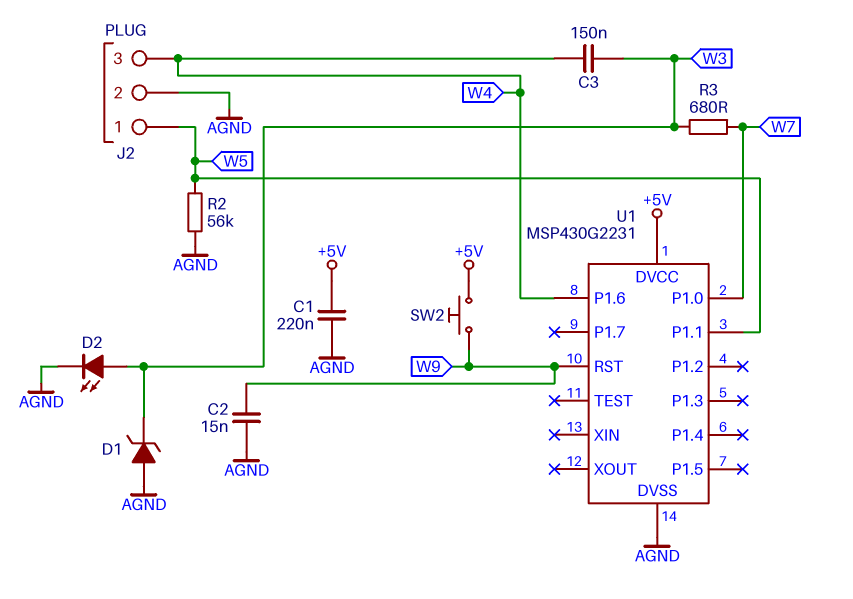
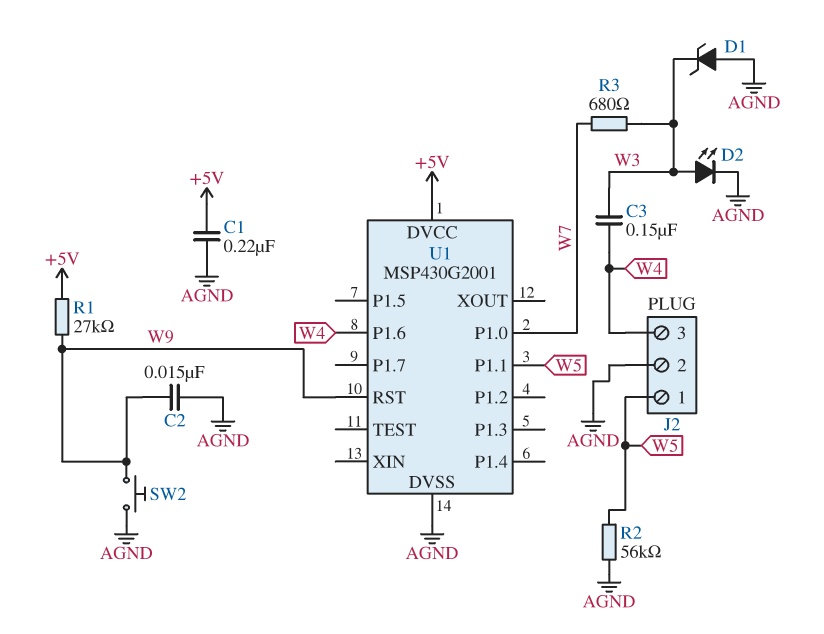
R1: none -> 27k (+5V, W9)
SW2: button (+5V, W9) -> button (AGND, W9)
U1: MSP430G2231 -> MSP430G2001

